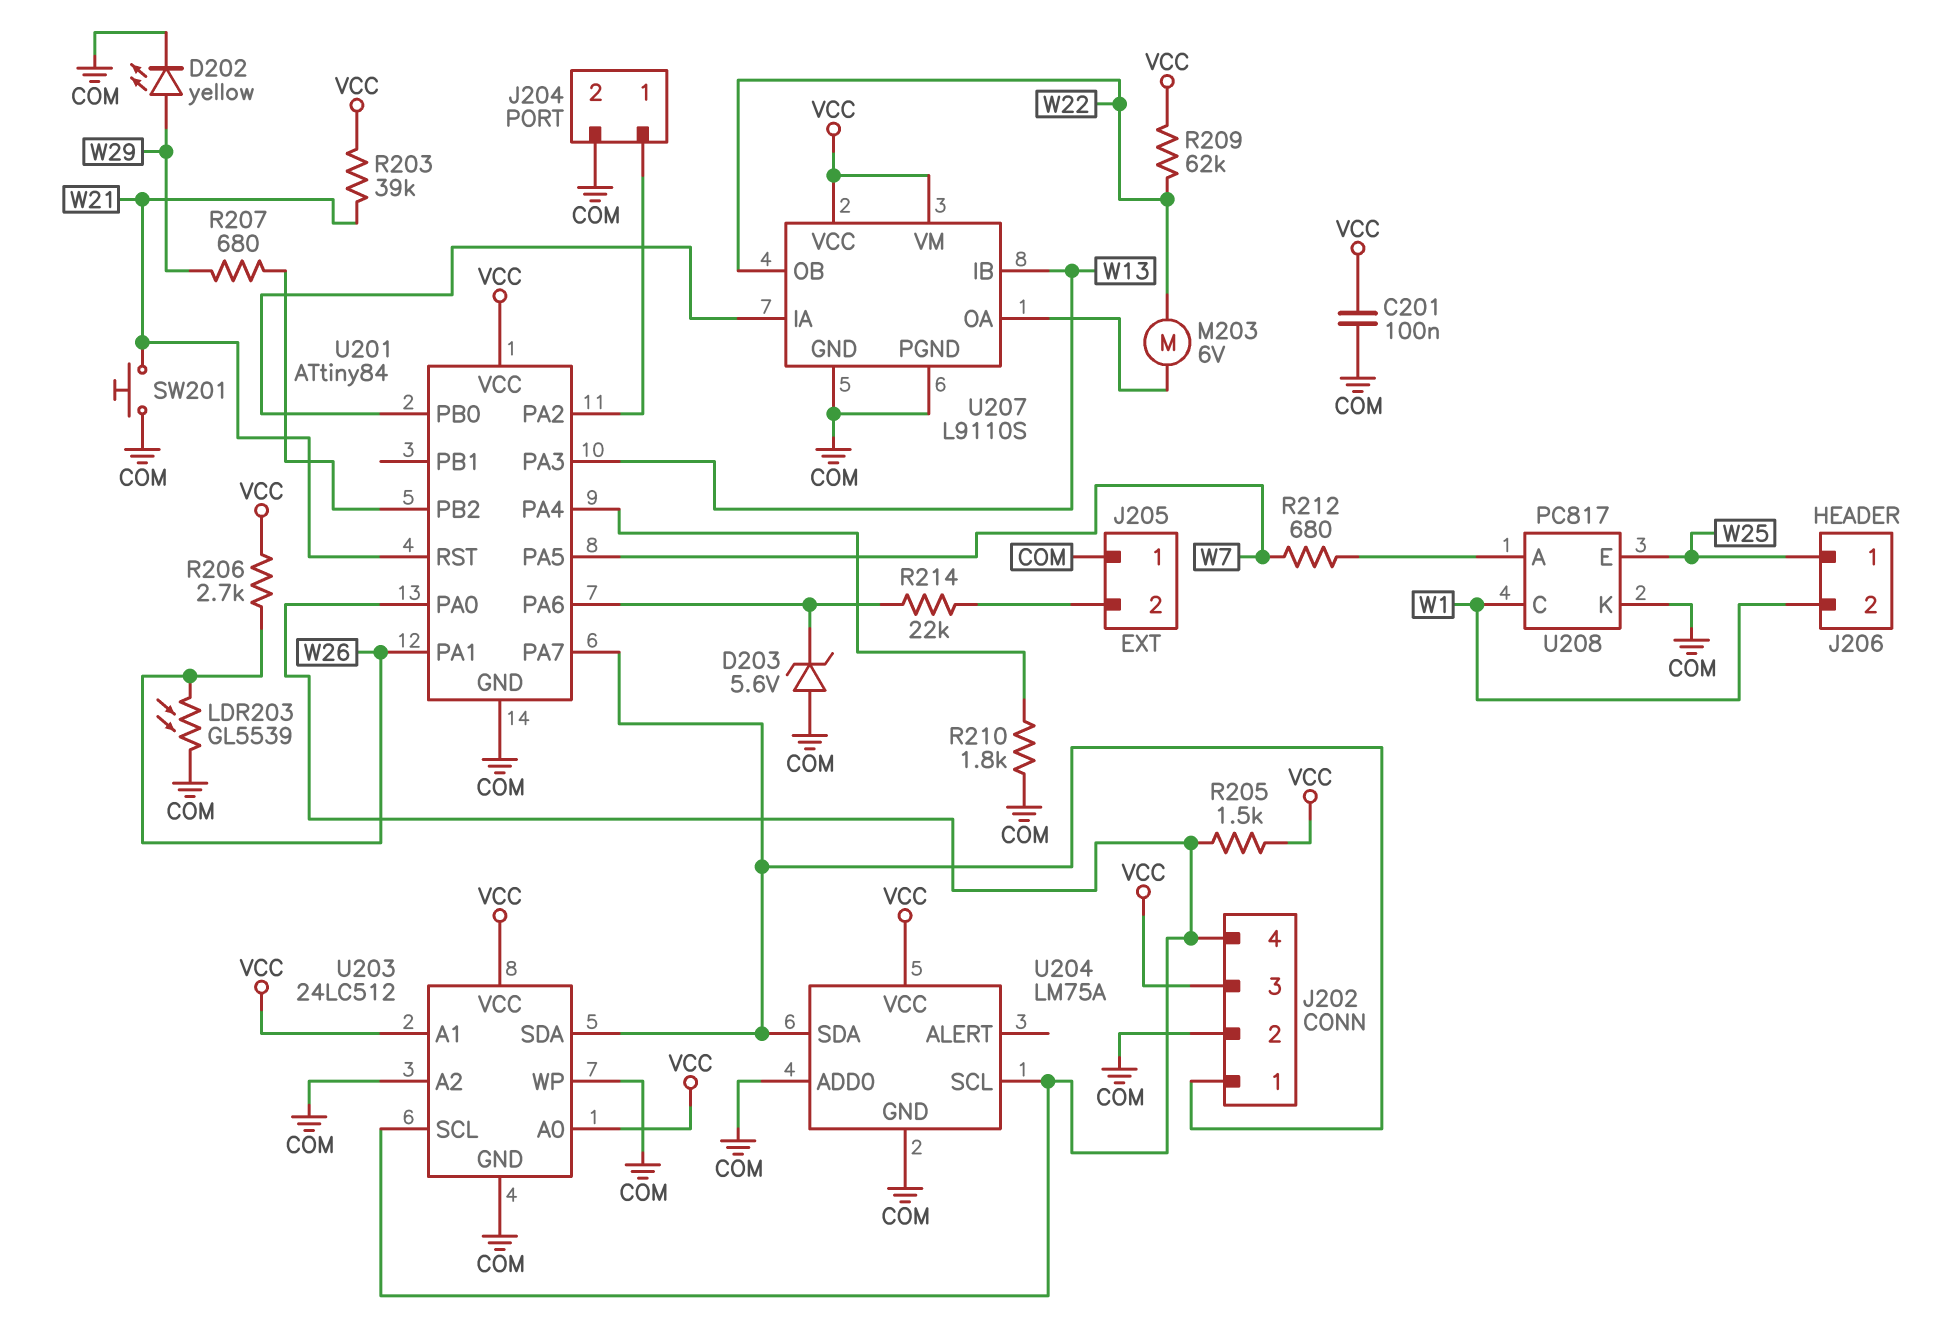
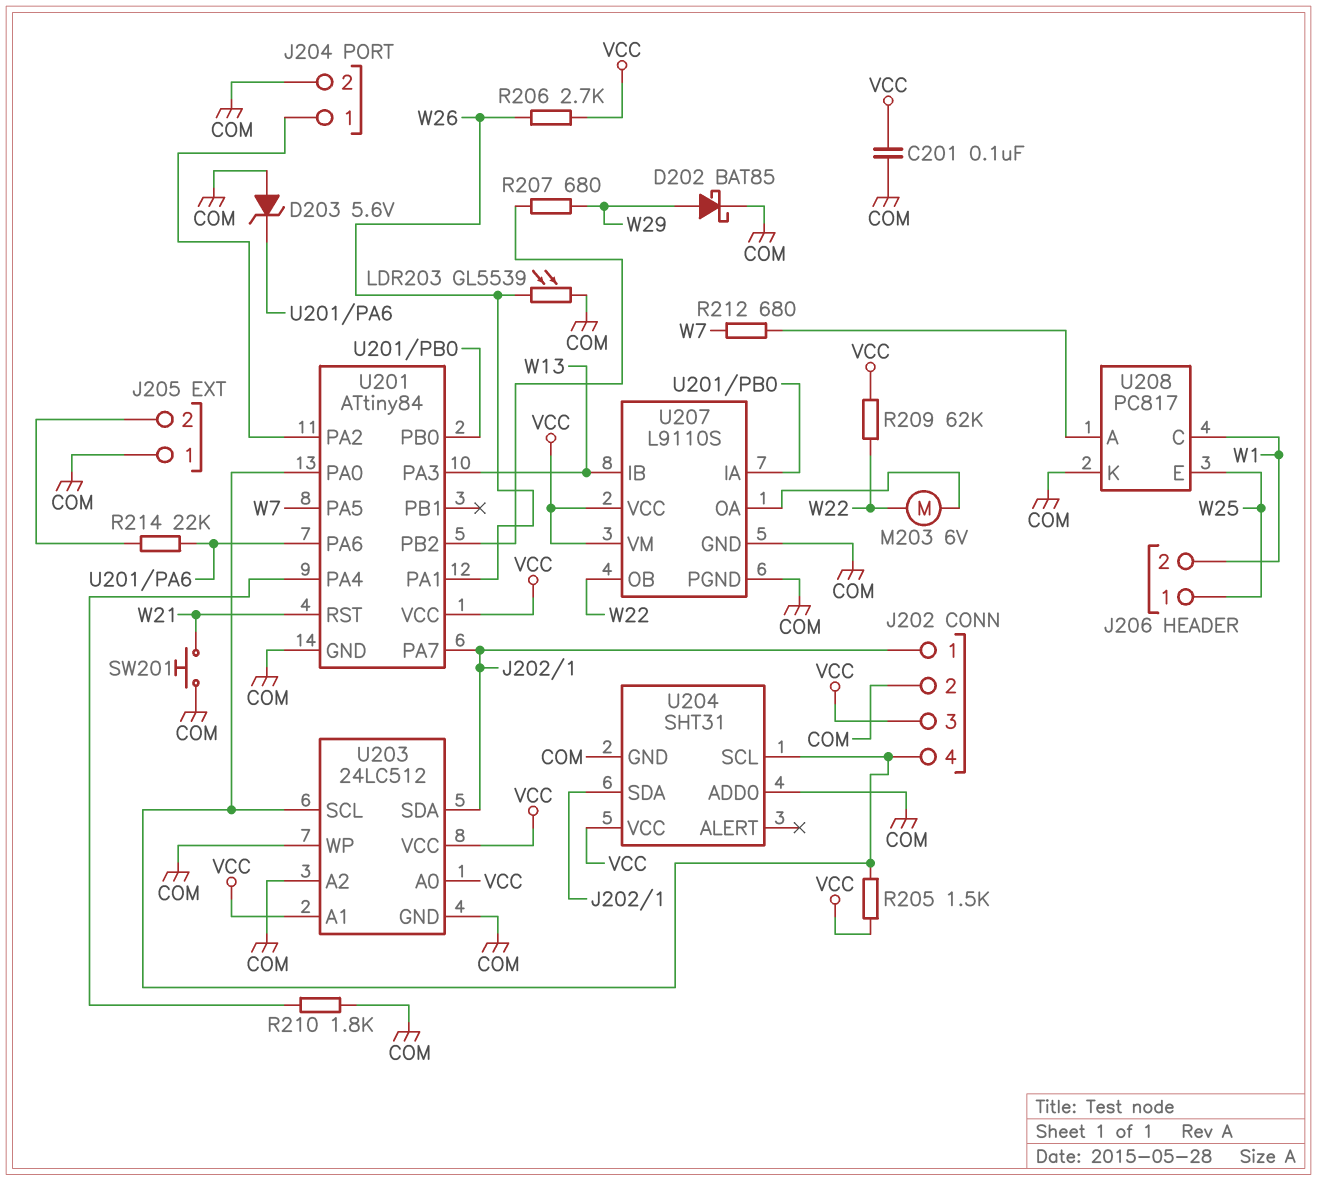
D202: LED yellow (A W29, K COM) -> schottky BAT85 (A W29, K COM)
R203: 39k (VCC, W21) -> none
U204: LM75A -> SHT31

